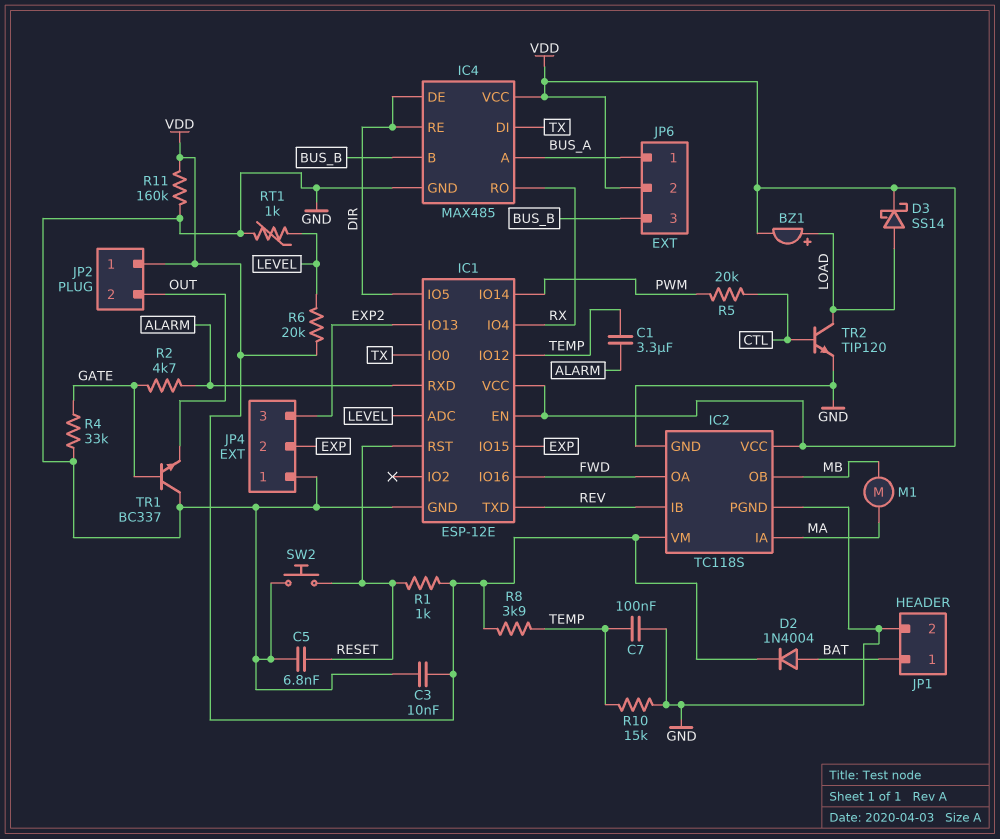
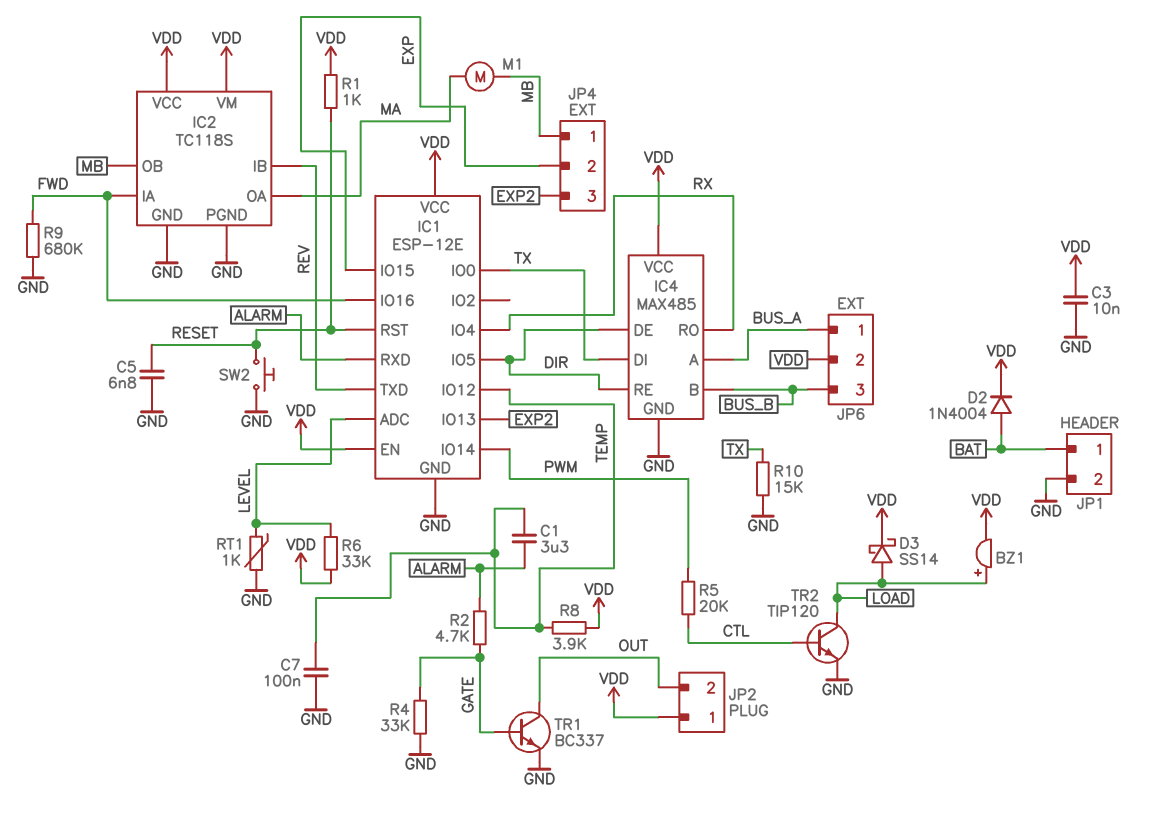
IC2 pin IA: MA -> FWD
IC2 pin OA: FWD -> MA
JP4 pin 1: GND -> MB
R6: 20k (LEVEL, VDD) -> 33k (LEVEL, VDD)
R9: none -> 680k (FWD, GND)
R10: 15k (GND, TEMP) -> 15k (GND, TX)
R11: 160k (GND, VDD) -> none
TR1: NPN BC337 (B GATE, C GND, E OUT) -> NPN BC337 (B GATE, C OUT, E GND)

